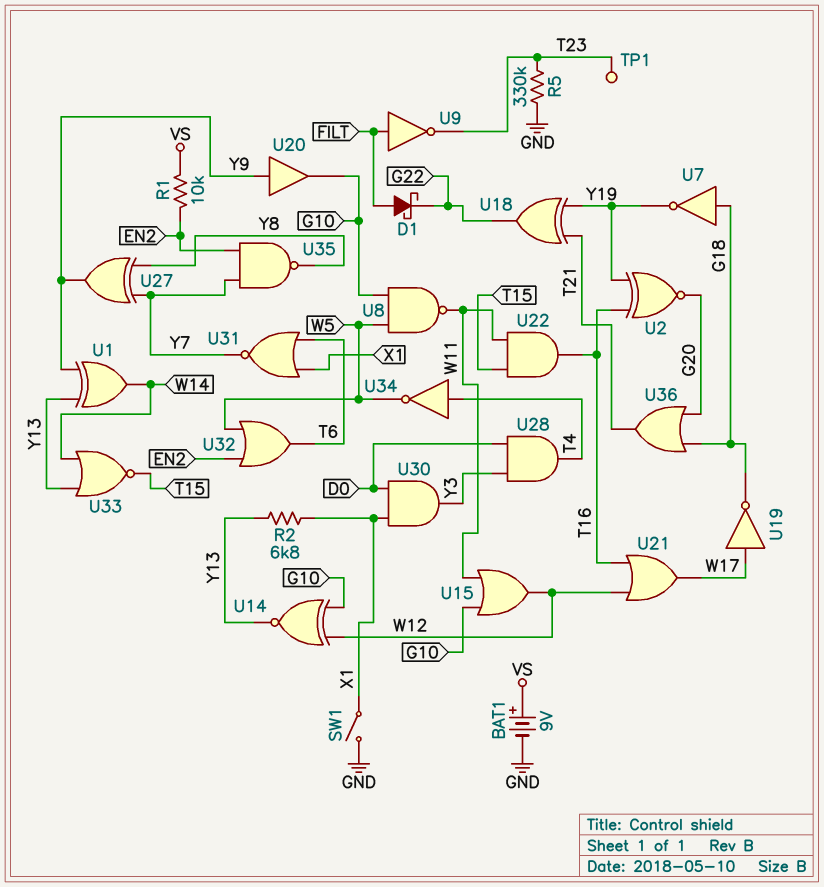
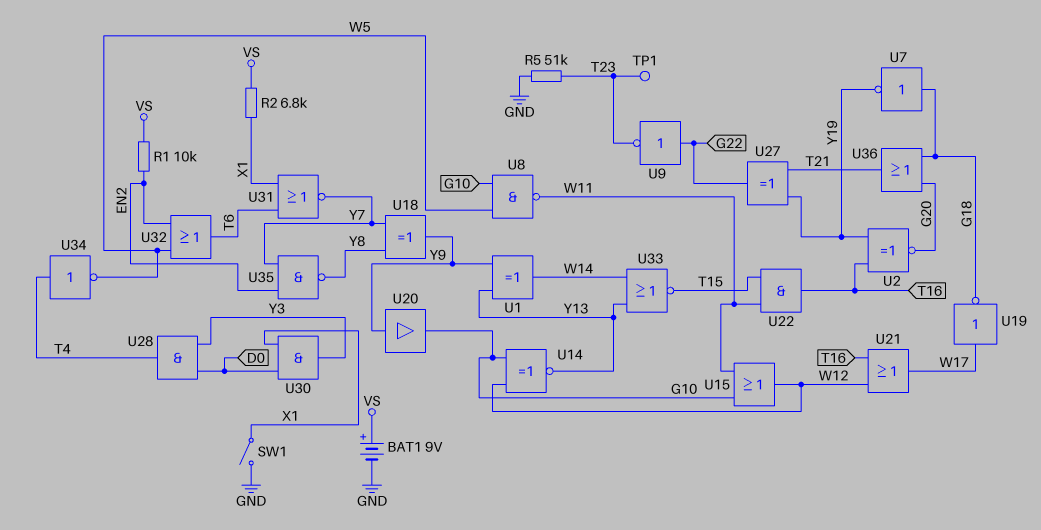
D1: schottky (A FILT, K G22) -> none
R2: 6.8k (X1, Y13) -> 6.8k (VS, X1)
R5: 330k (GND, T23) -> 51k (GND, T23)
U9: NOT (in FILT, out T23) -> NOT (in G22, out T23)
U18: XOR (in T21, in Y19, out G22) -> XOR (in Y7, in Y8, out Y9)
U27: XOR (in Y7, in Y8, out Y9) -> XOR (in T21, in Y19, out G22)

